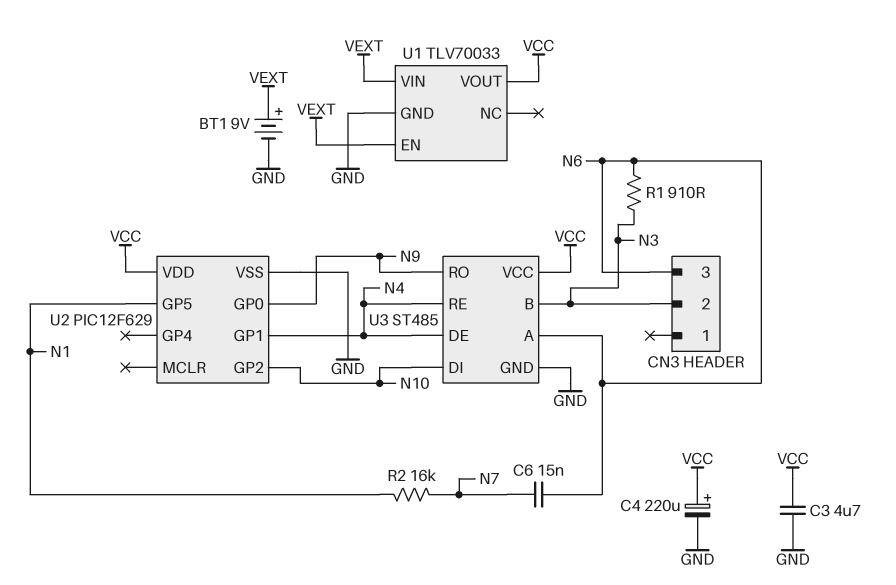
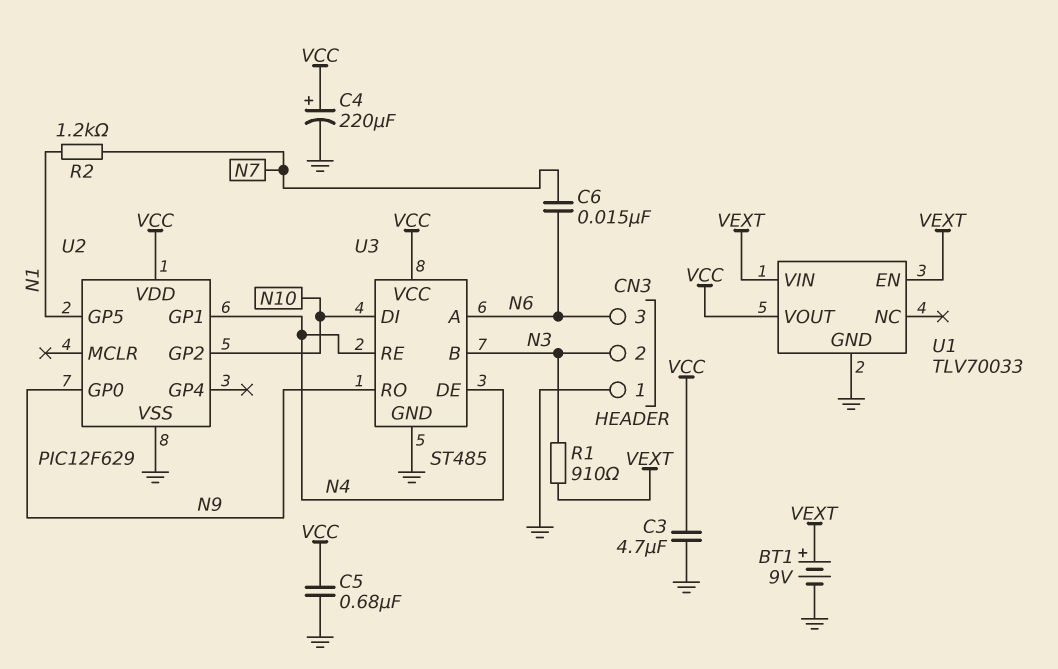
C5: none -> 680nF (GND, VCC)
CN3 pin 1: none -> GND
R1: 910 (N3, N6) -> 910 (N3, VEXT)
R2: 16k (N1, N7) -> 1.2k (N1, N7)

